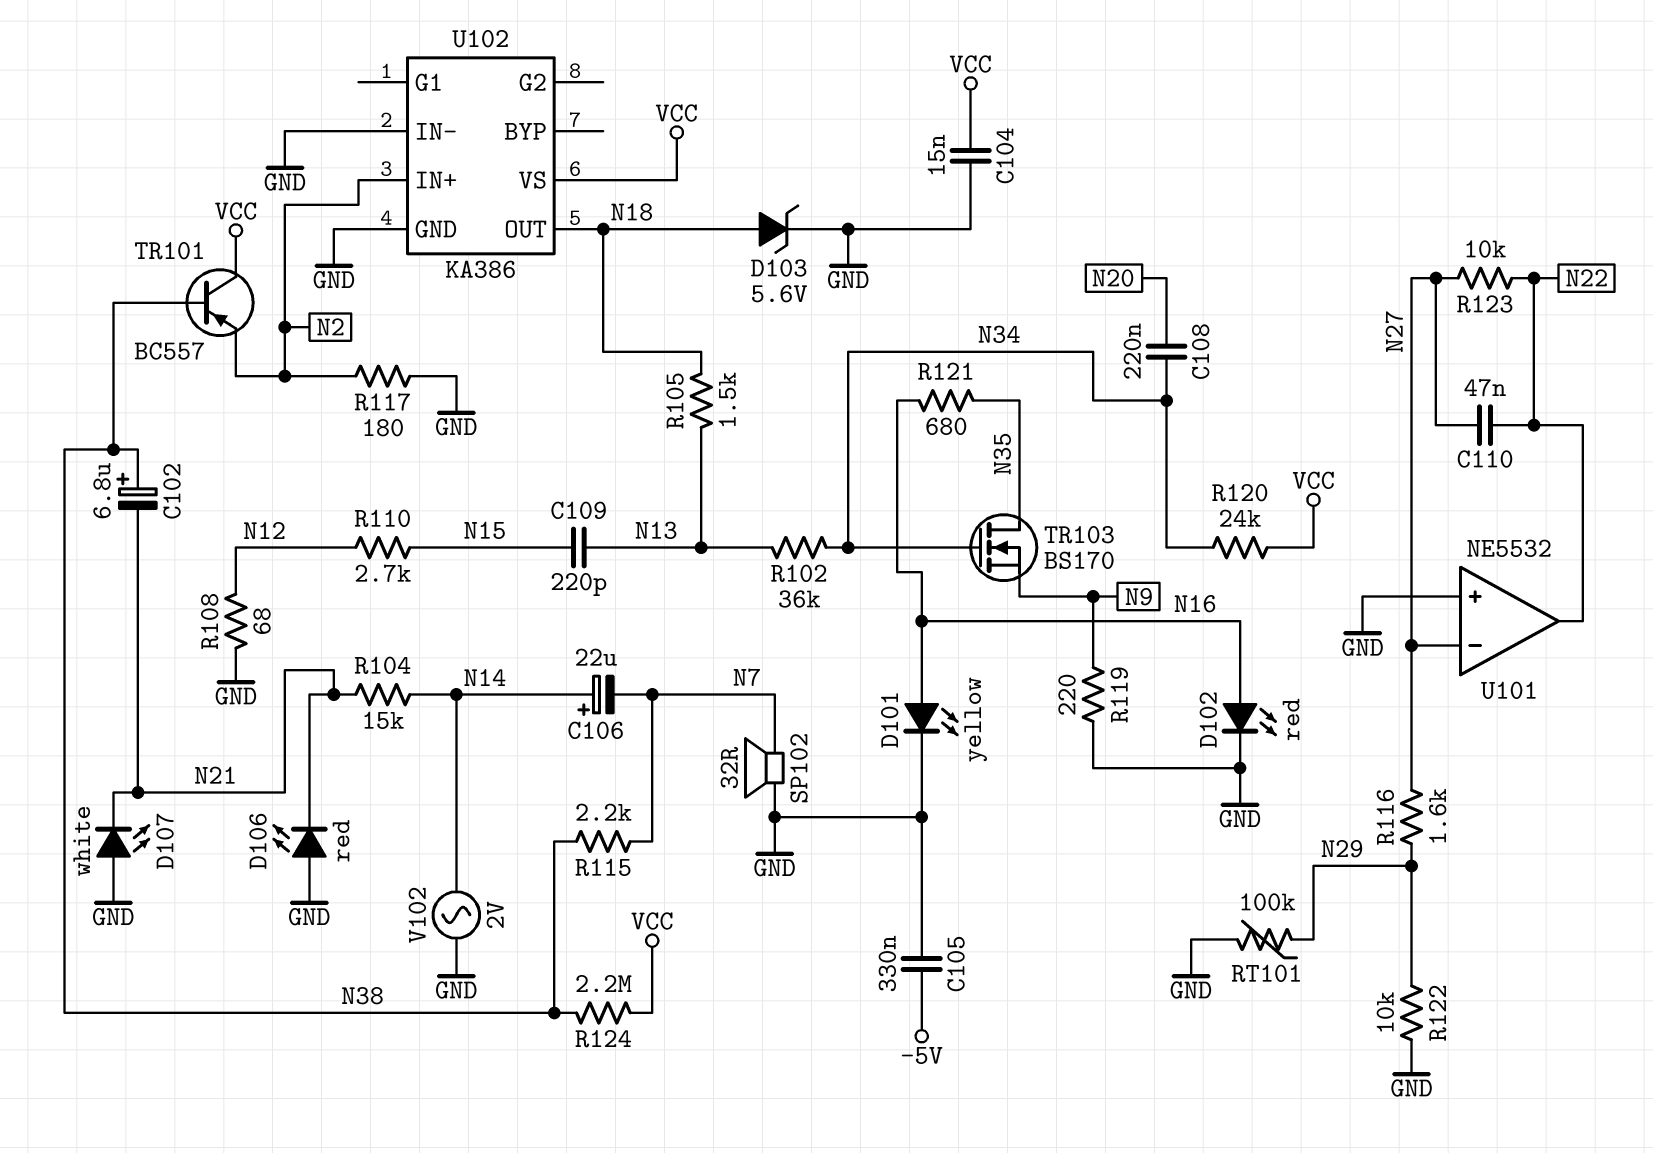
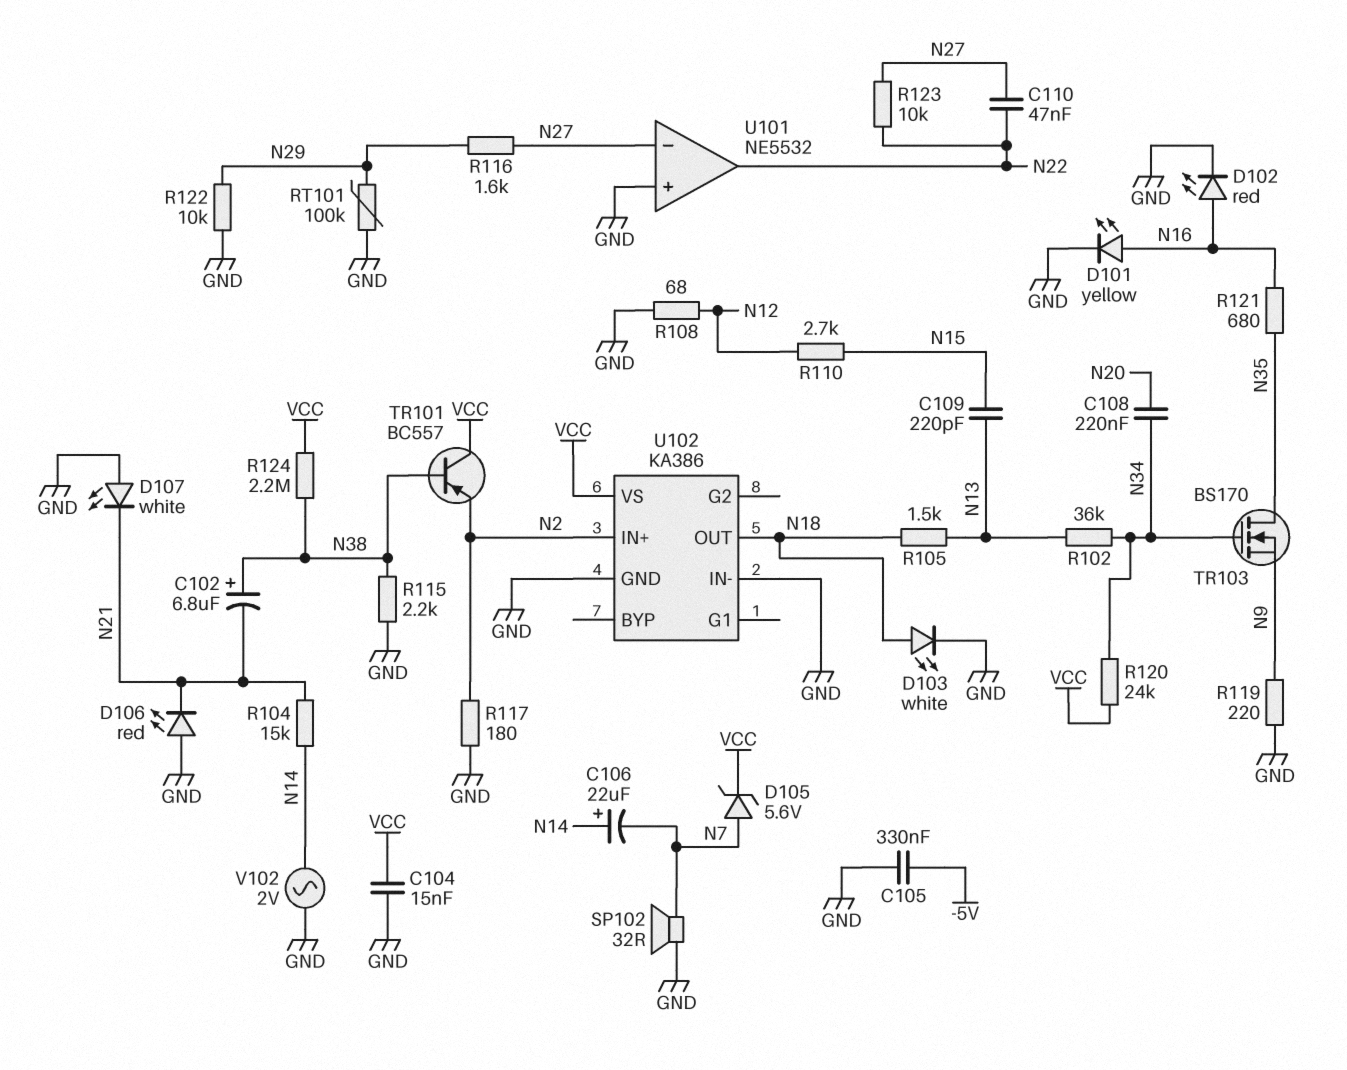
D103: zener 5.6V (A N18, K GND) -> LED white (A N18, K GND)
D105: none -> zener 5.6V (A N7, K VCC)
R115: 2.2k (N7, N38) -> 2.2k (GND, N38)

